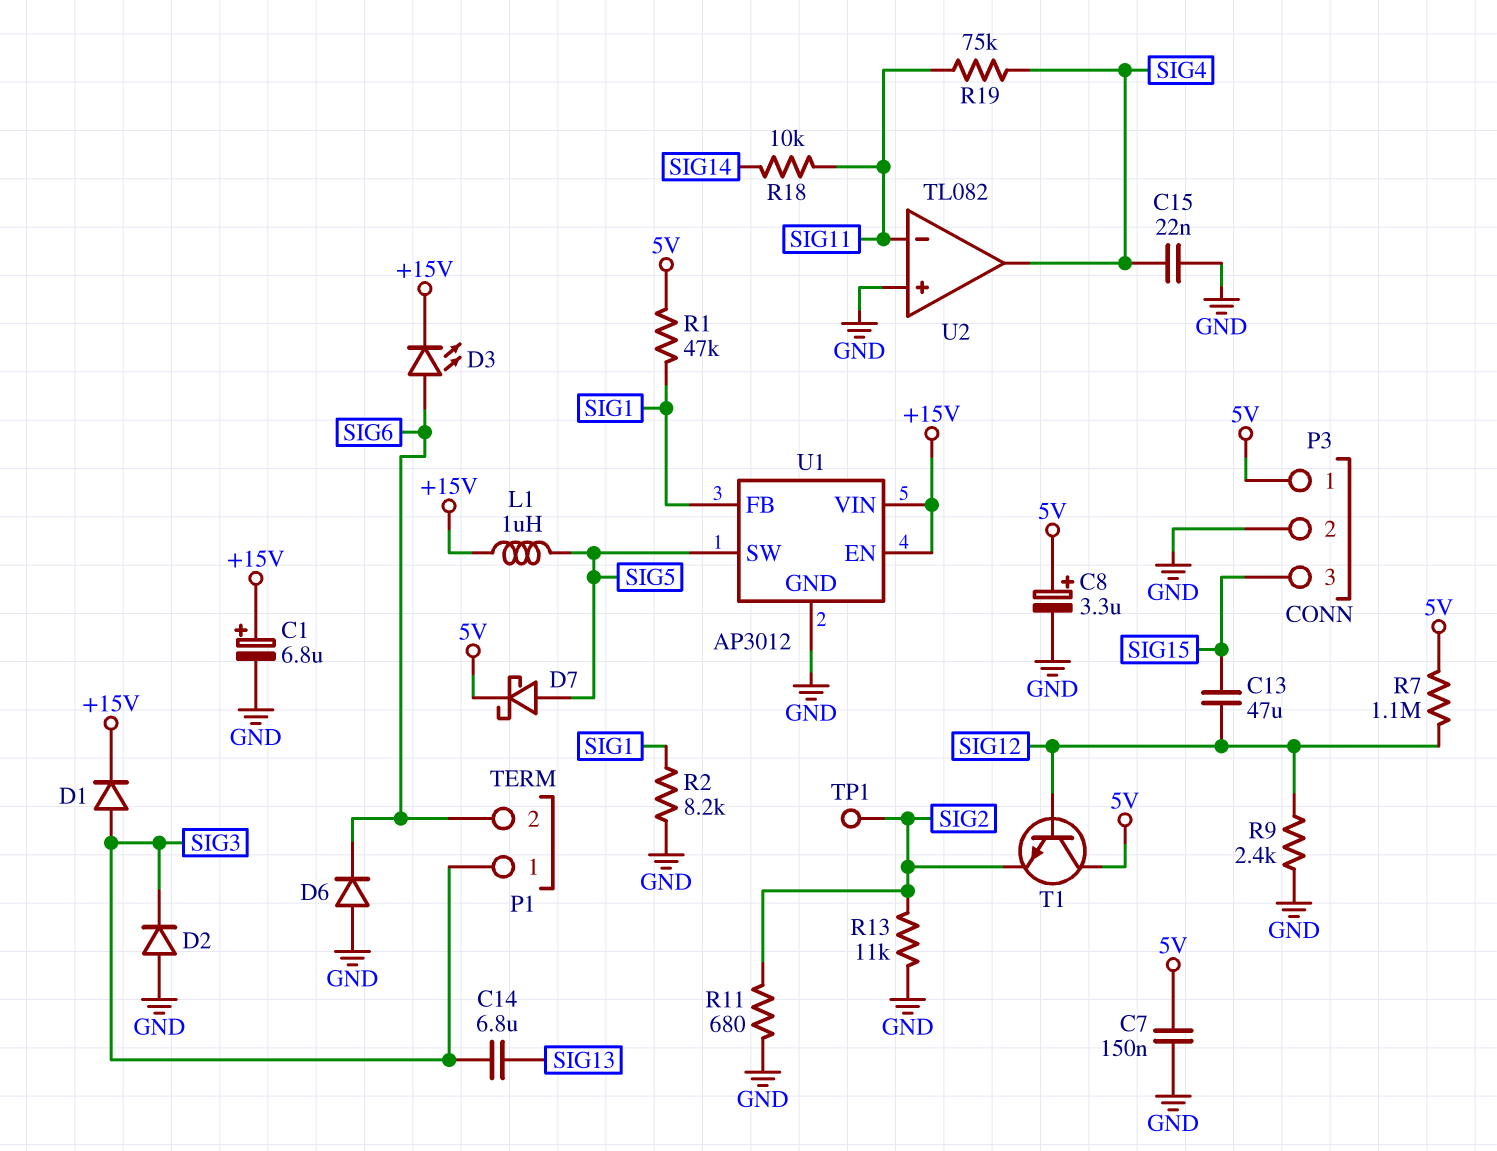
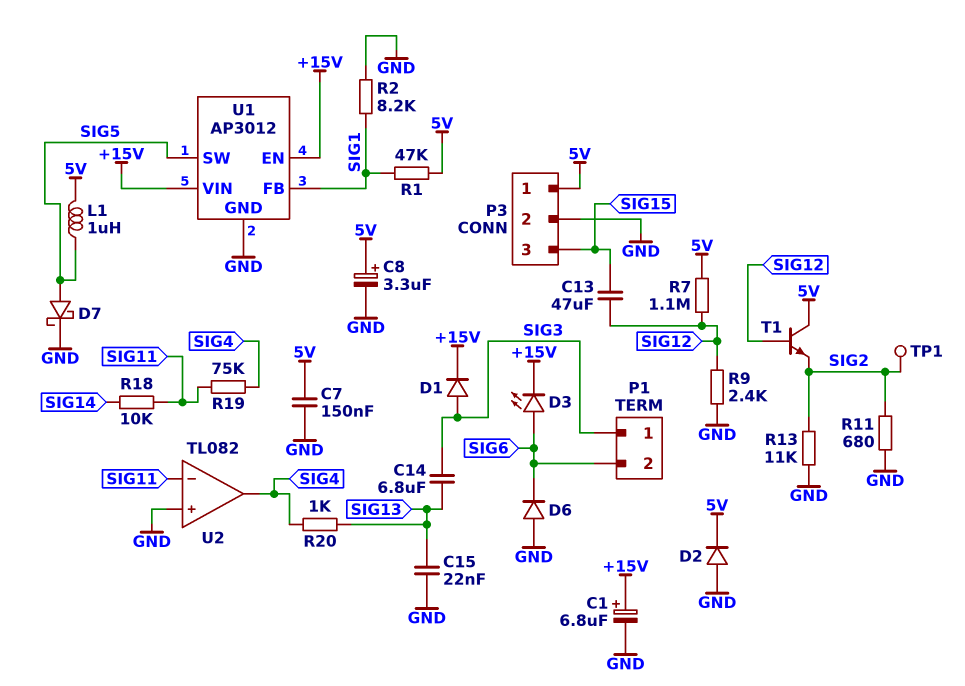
C15: 22nF (GND, SIG4) -> 22nF (GND, SIG13)
D2: diode (A GND, K SIG3) -> diode (A GND, K 5V)
D7: schottky (A SIG5, K 5V) -> schottky (A SIG5, K GND)
L1: 1uH (+15V, SIG5) -> 1uH (5V, SIG5)
R20: none -> 1k (SIG4, SIG13)

